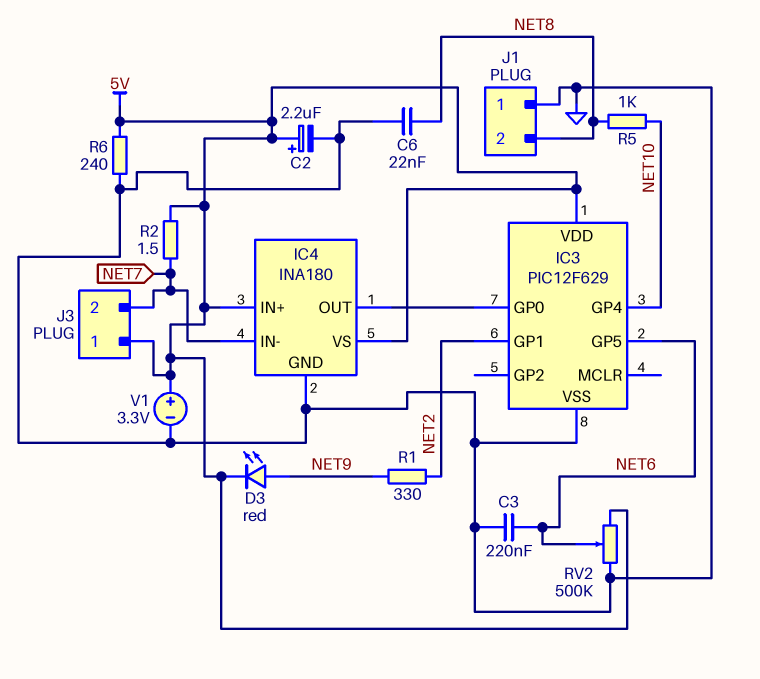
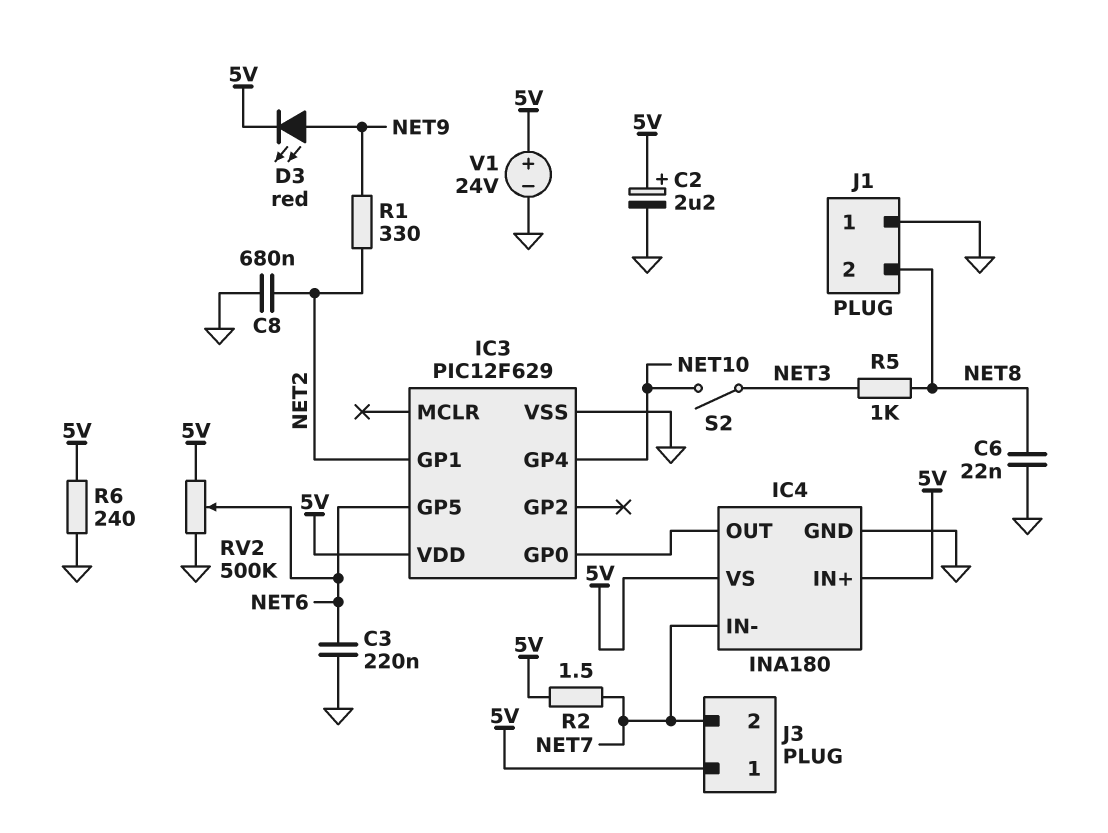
C8: none -> 680nF (GND, NET2)
R5: 1k (NET8, NET10) -> 1k (NET3, NET8)
S2: none -> switch (NET3, NET10)
V1: 3.3V (plus 5V, minus GND) -> 24V (plus 5V, minus GND)

